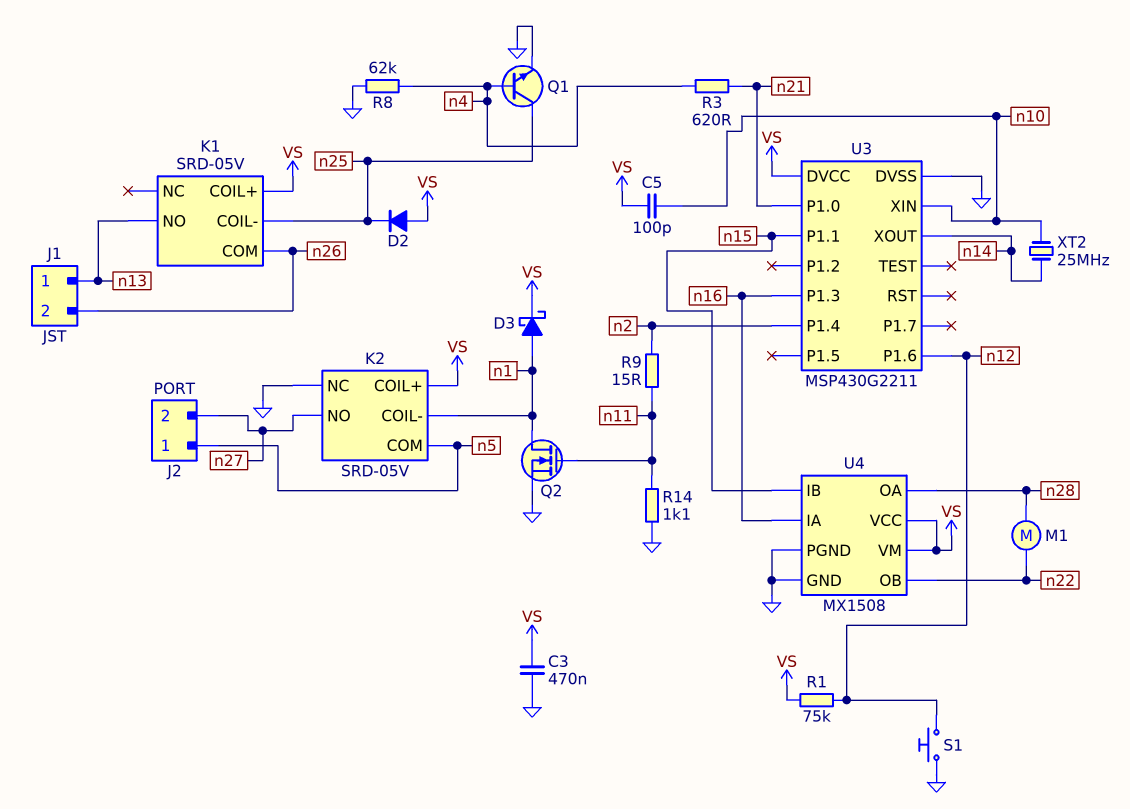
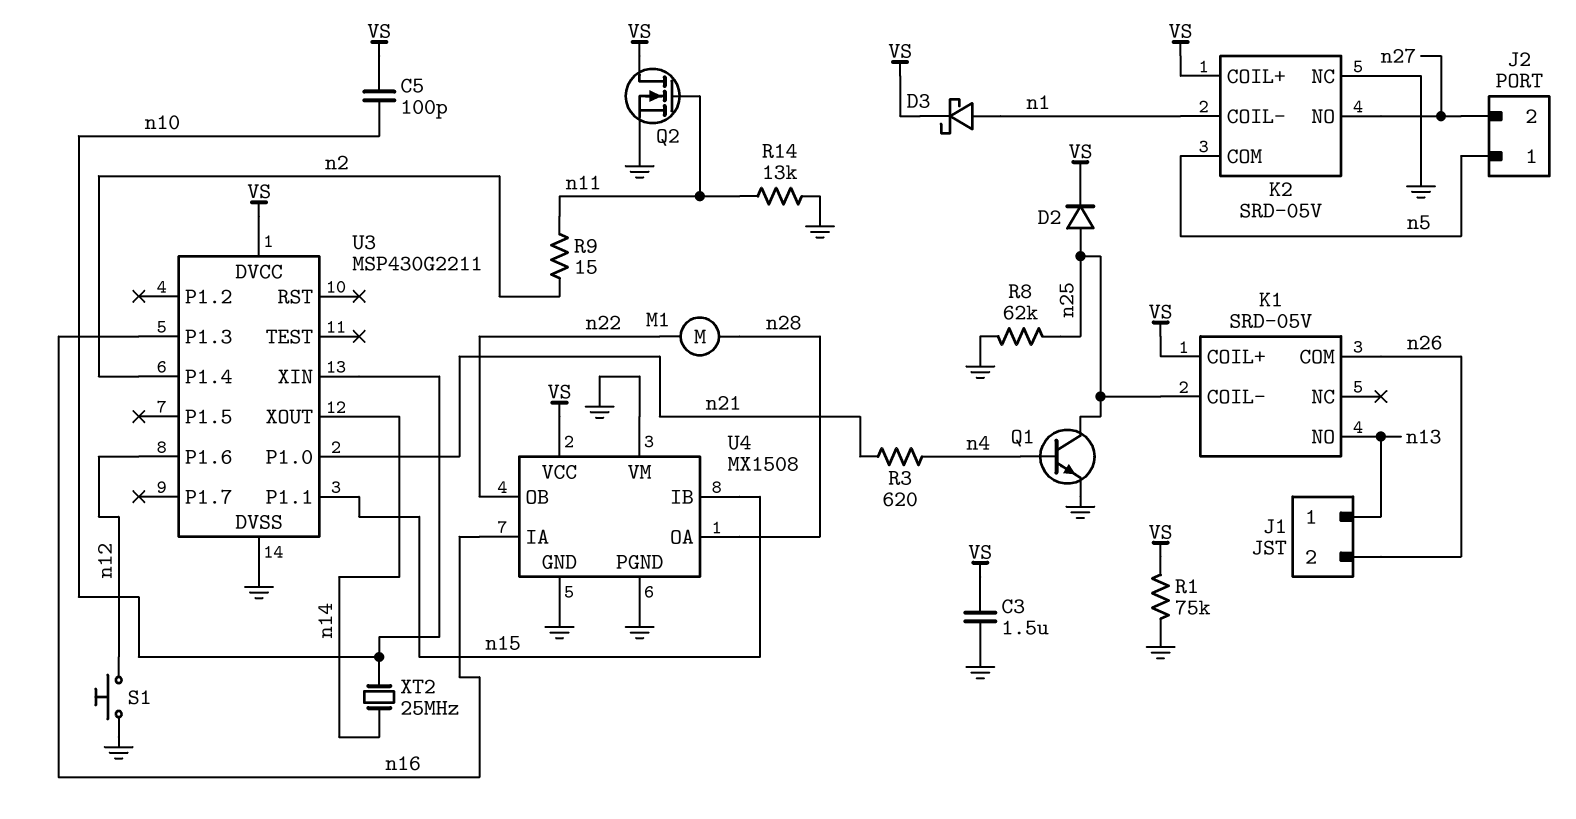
C3: 470nF (GND, VS) -> 1.5uF (GND, VS)
D2: diode (A VS, K n25) -> diode (A n25, K VS)
Q2: NMOS (G n11, D n1, S GND) -> NMOS (G n11, D VS, S GND)
R1: 75k (VS, n12) -> 75k (GND, VS)
R8: 62k (GND, n4) -> 62k (GND, n25)
R14: 1.1k (GND, n11) -> 13k (GND, n11)
U4 pin VM: VS -> GND

